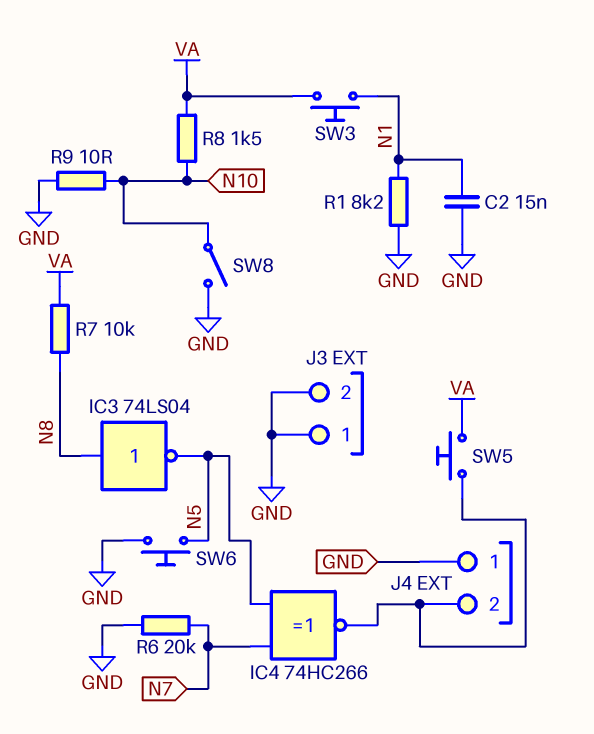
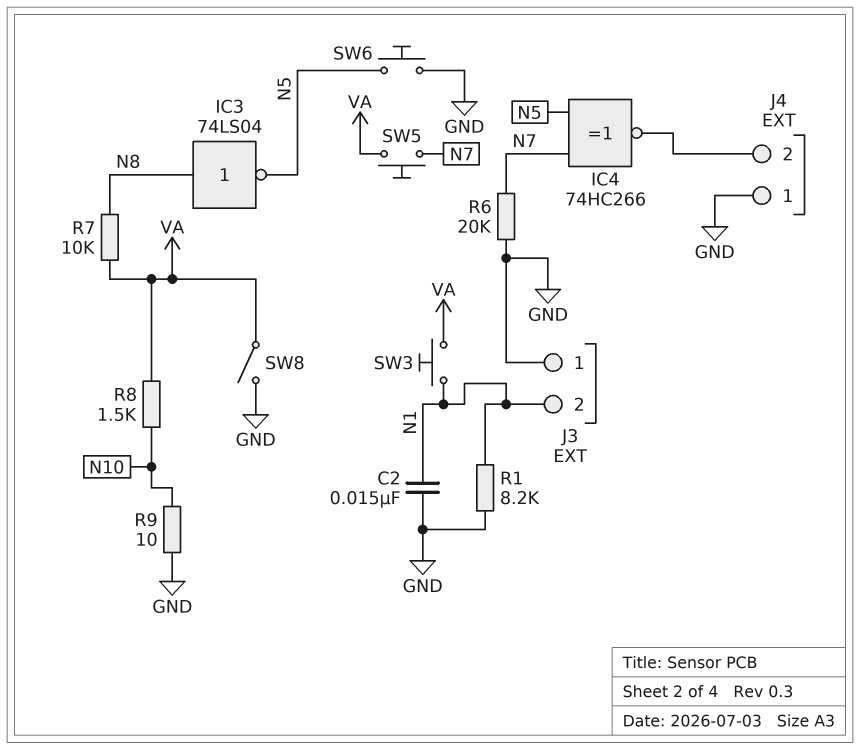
J3 pin 2: GND -> N1
SW5: button (J4/2, VA) -> button (N7, VA)
SW8: switch (GND, N10) -> switch (GND, VA)

